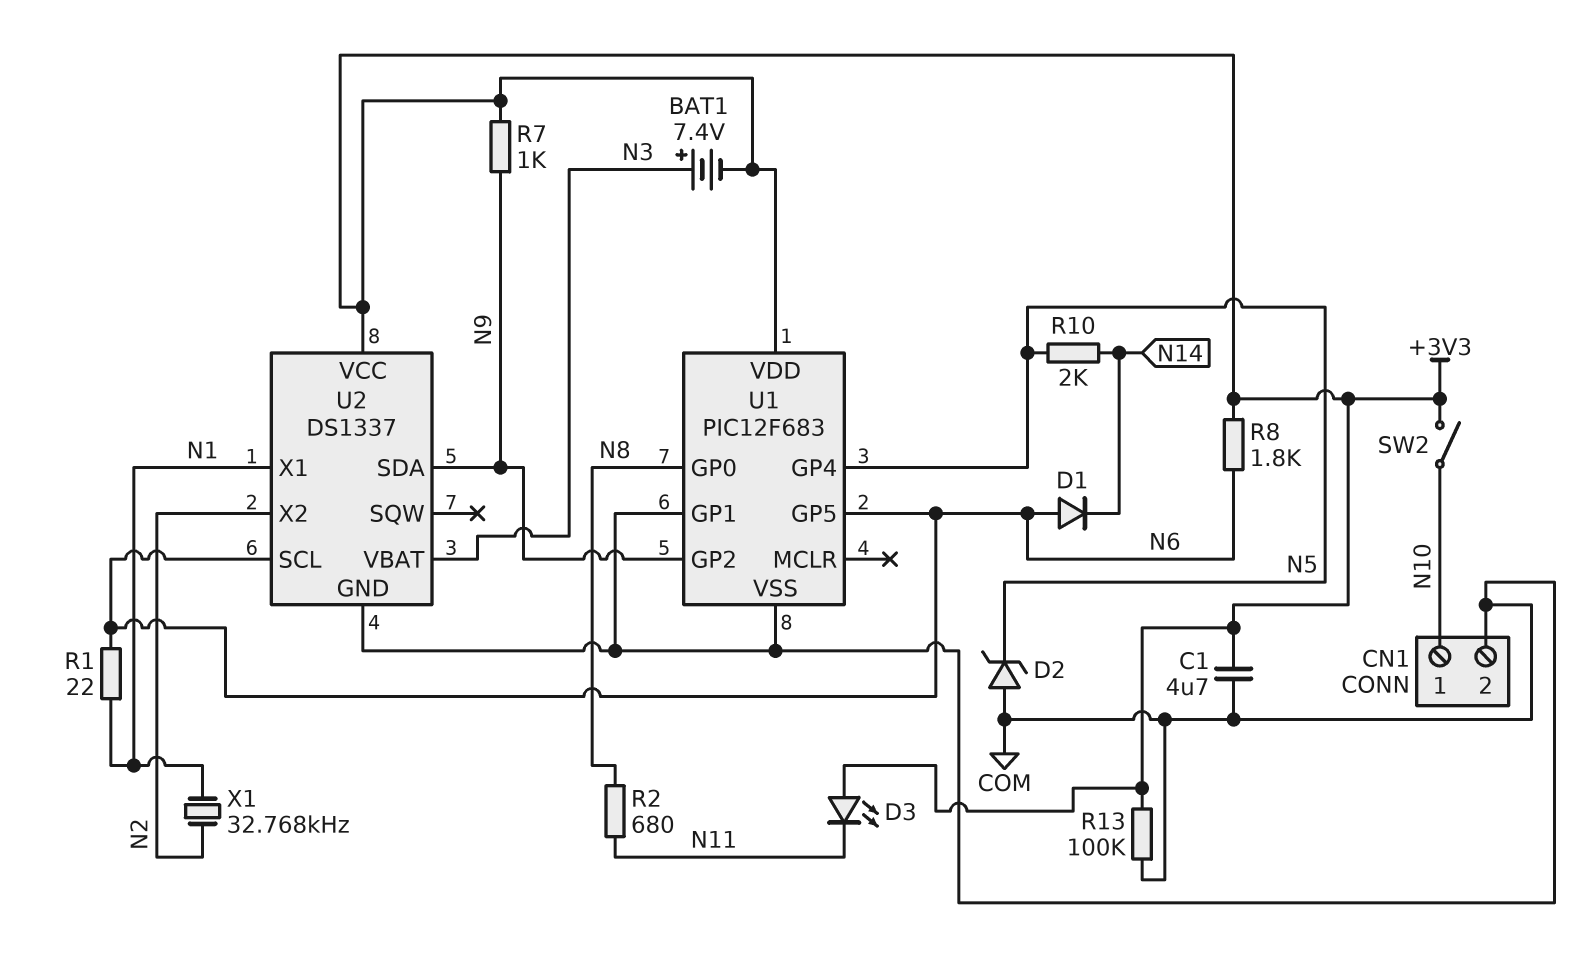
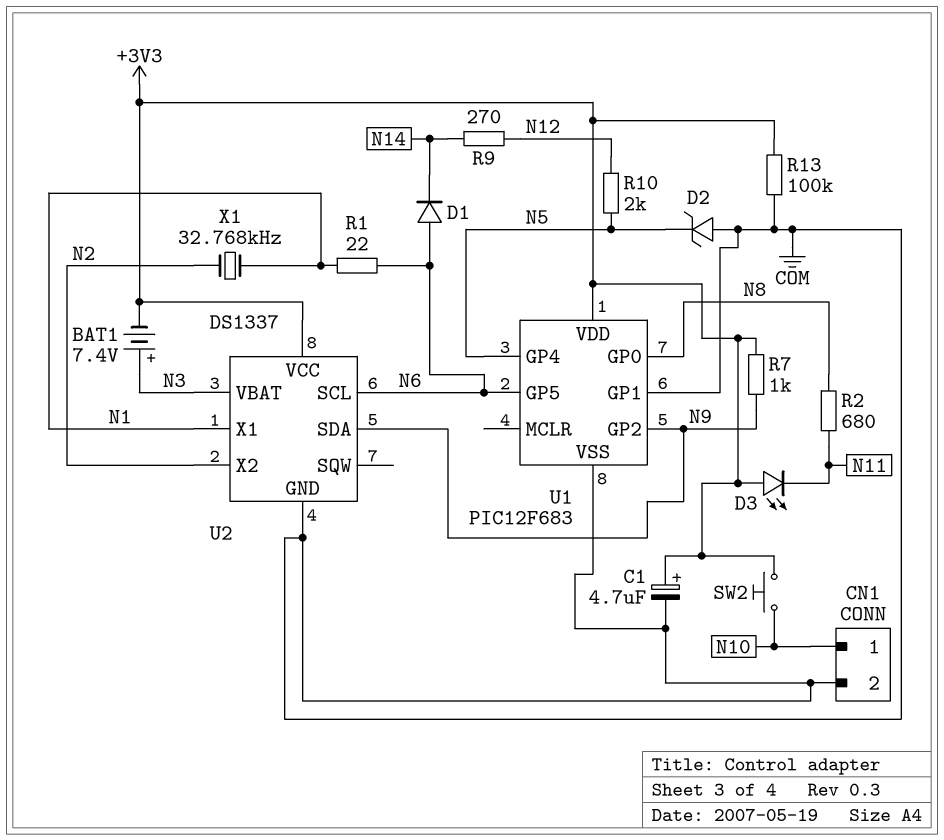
C1: 4.7uF (+3V3, COM) -> 4.7uF (plus +3V3, minus COM)
R8: 1.8k (+3V3, N6) -> none
R9: none -> 270 (N12, N14)
R10: 2k (N5, N14) -> 2k (N5, N12)
SW2: switch (+3V3, N10) -> button (+3V3, N10)

